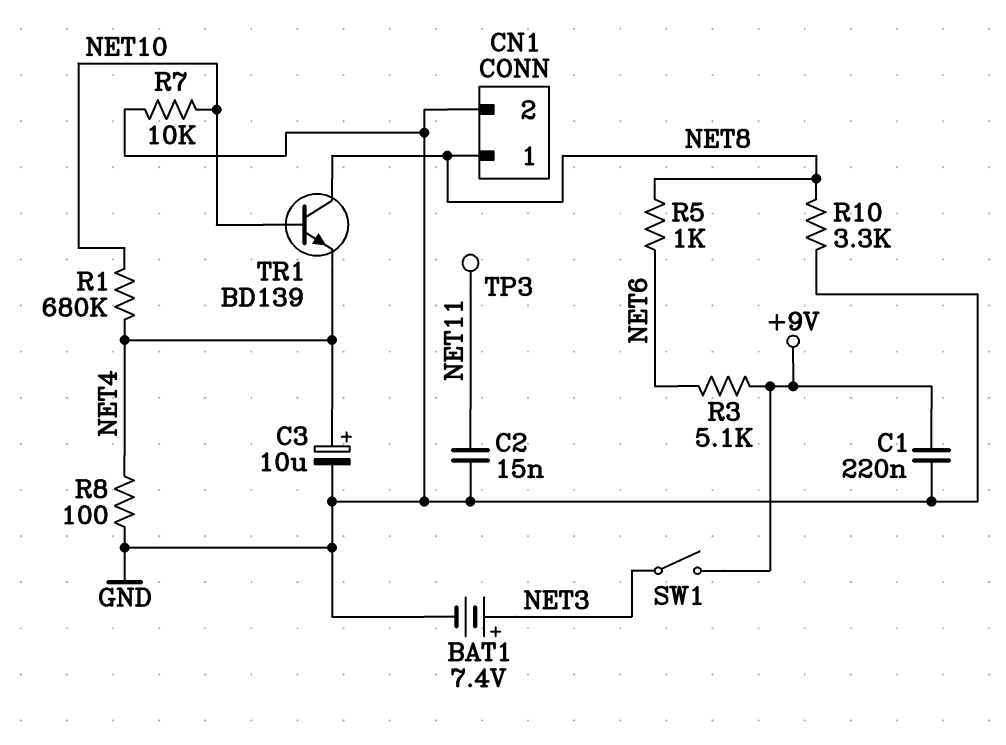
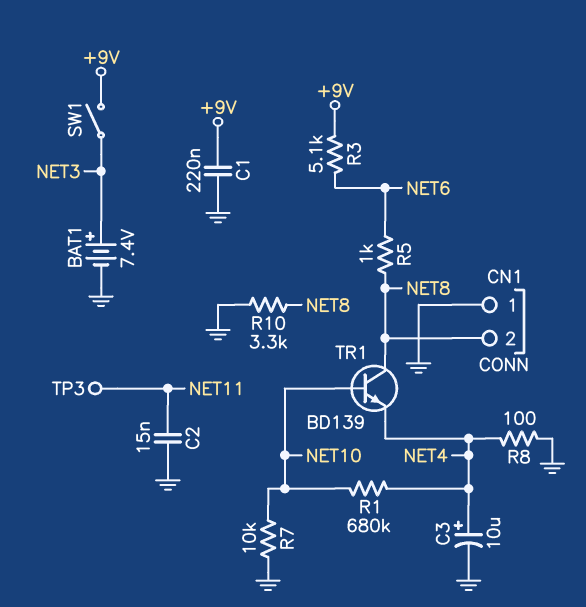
CN1 pin 1: NET8 -> GND
CN1 pin 2: GND -> NET8

